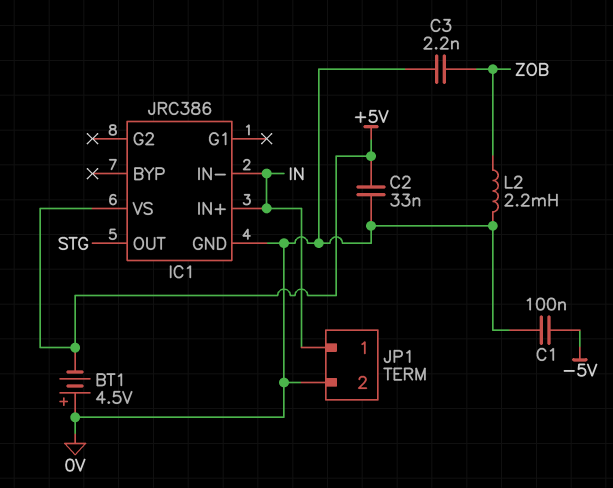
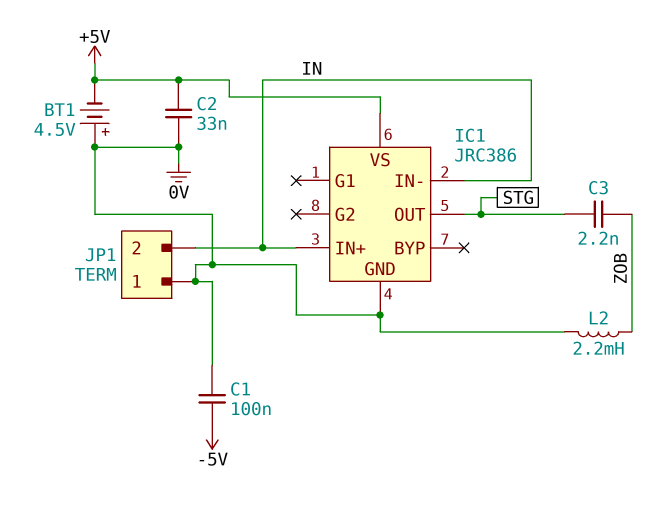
C3: 2.2nF (0V, ZOB) -> 2.2nF (STG, ZOB)
JP1 pin 1: IN -> 0V
JP1 pin 2: 0V -> IN

